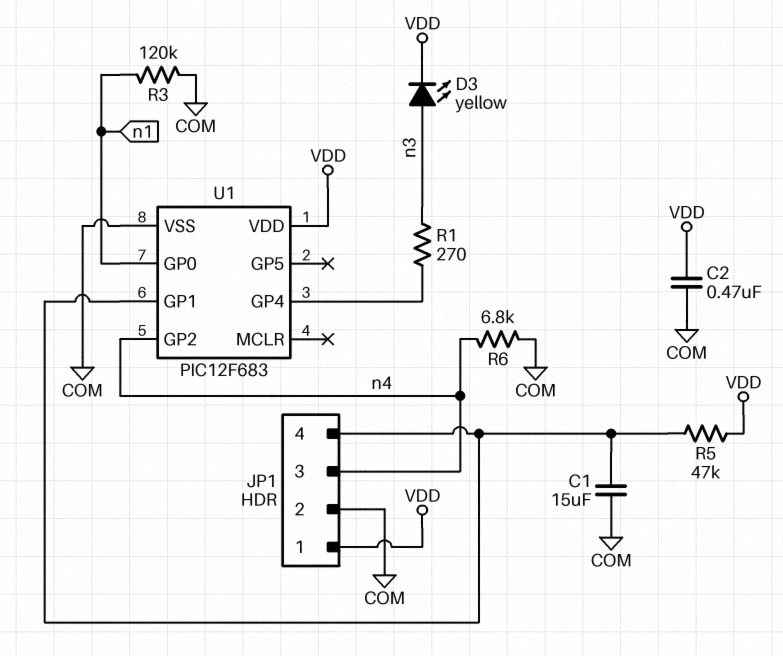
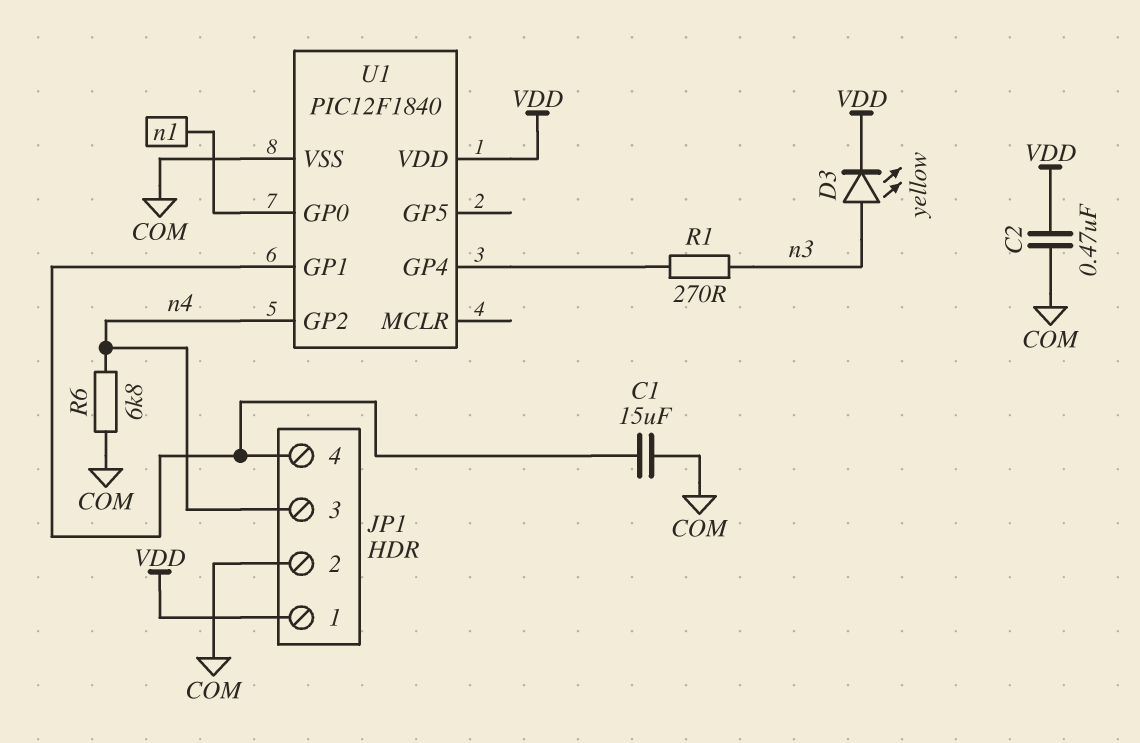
R3: 120k (COM, n1) -> none
R5: 47k (JP1/4, VDD) -> none
U1: PIC12F683 -> PIC12F1840

